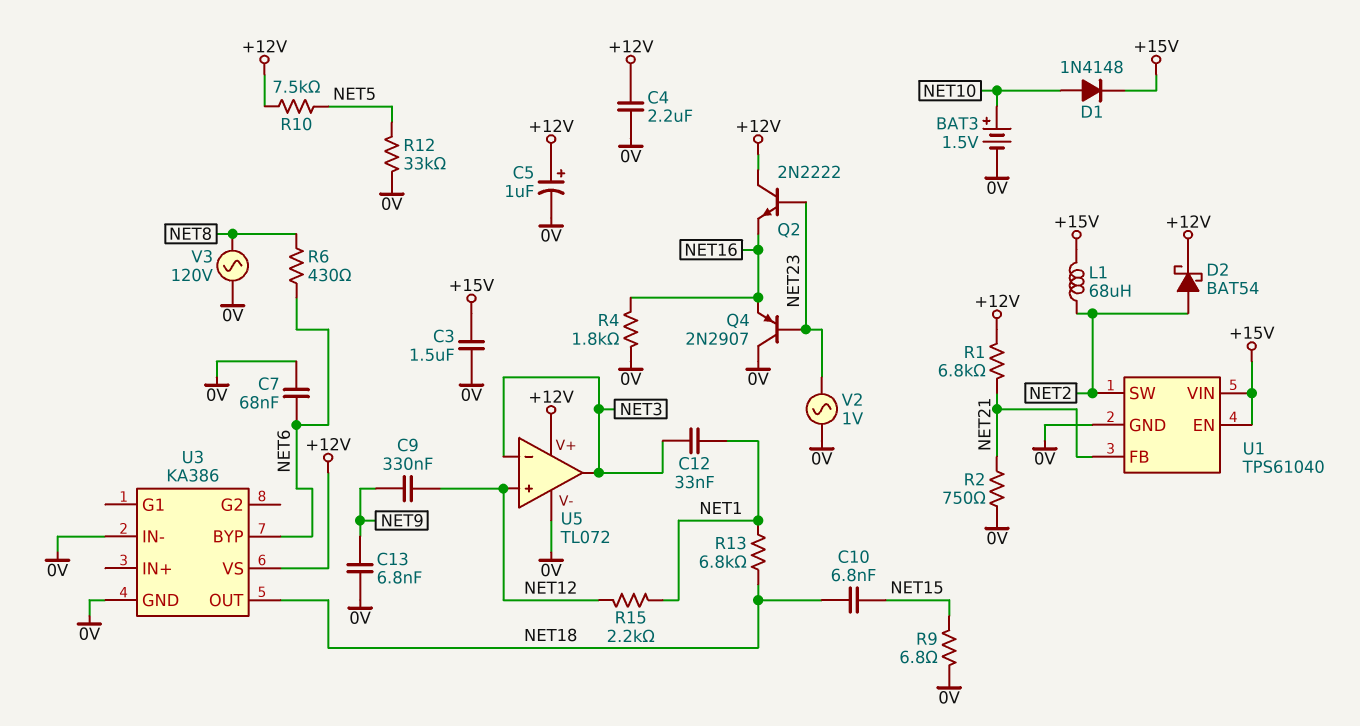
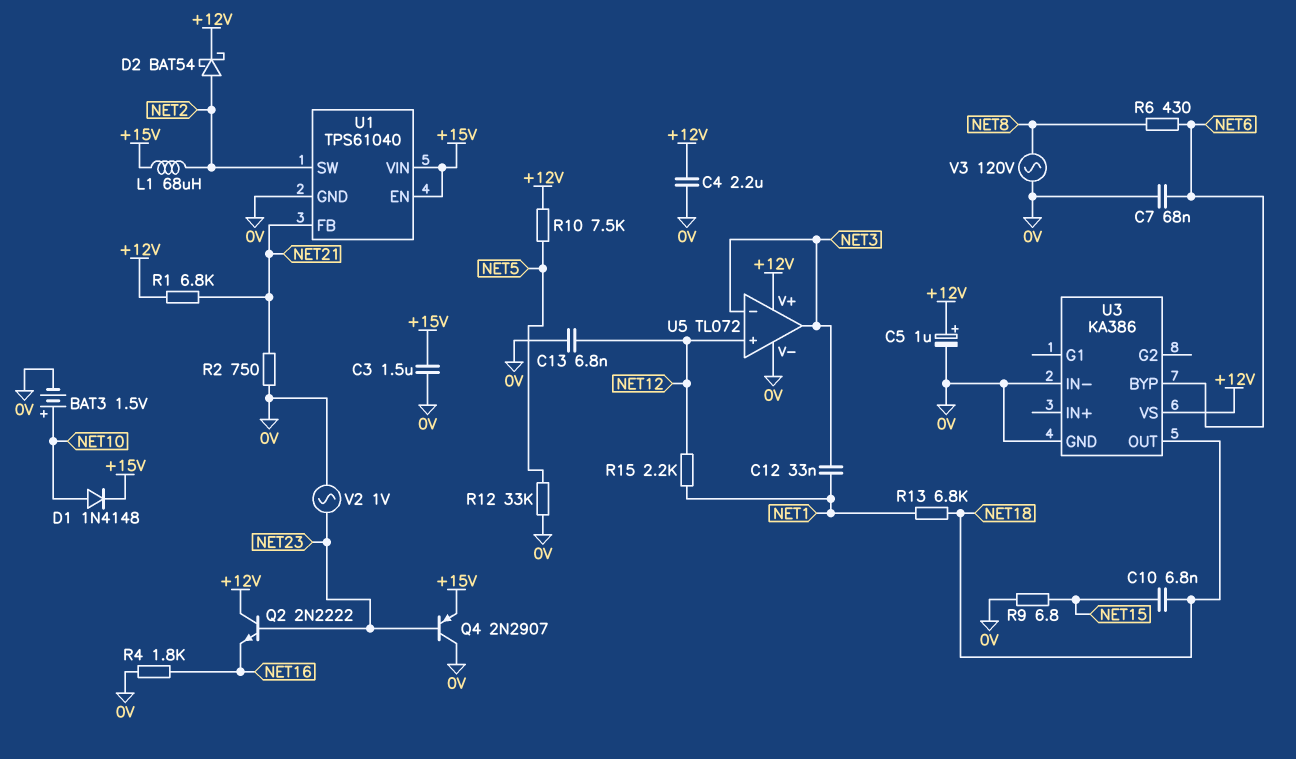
C9: 330nF (NET9, NET12) -> none
C13: 6.8nF (0V, NET9) -> 6.8nF (0V, NET12)
Q4: PNP 2N2907 (B NET23, C 0V, E NET16) -> PNP 2N2907 (B NET23, C 0V, E +15V)

